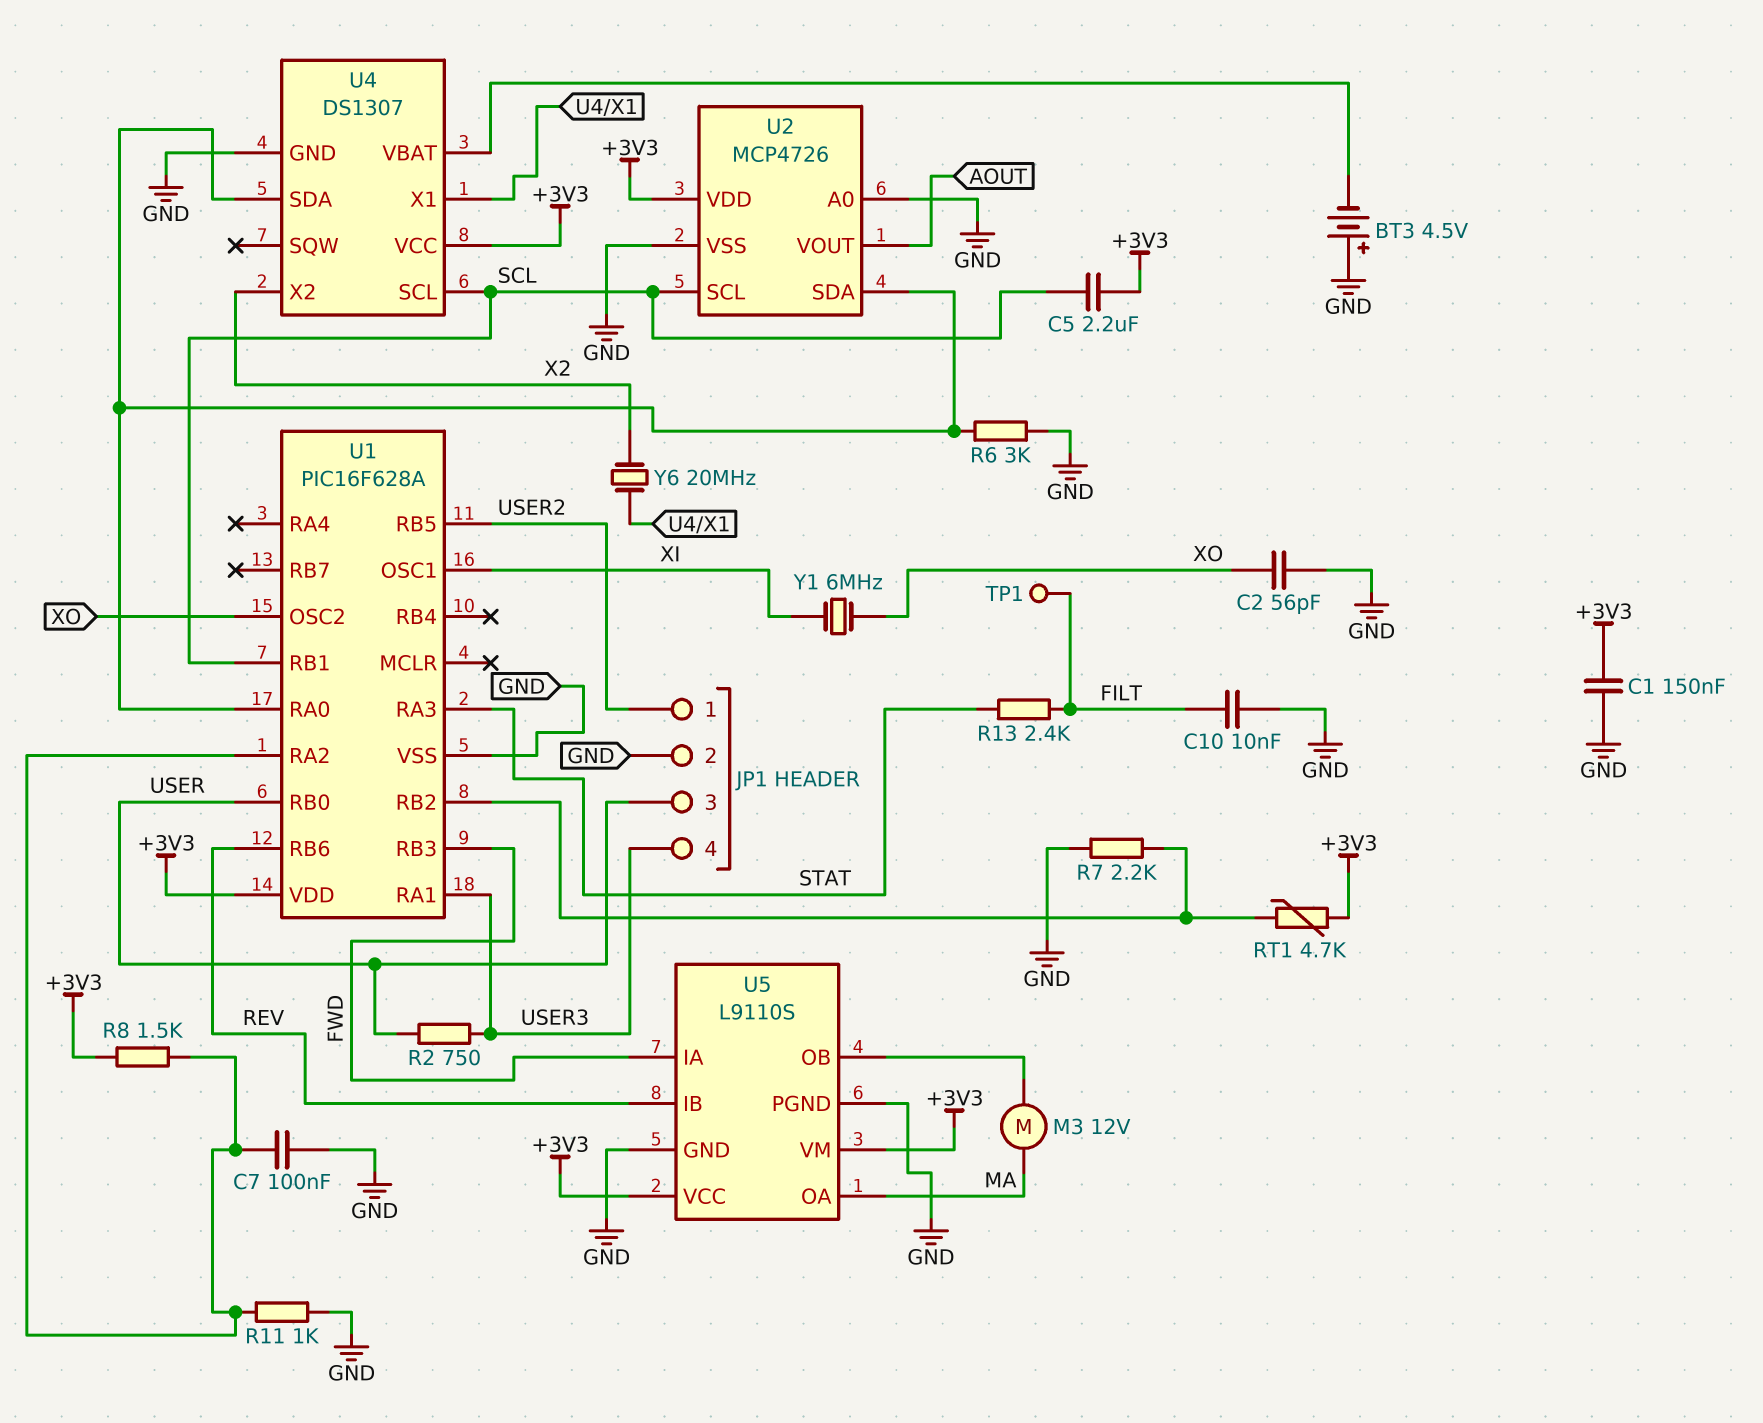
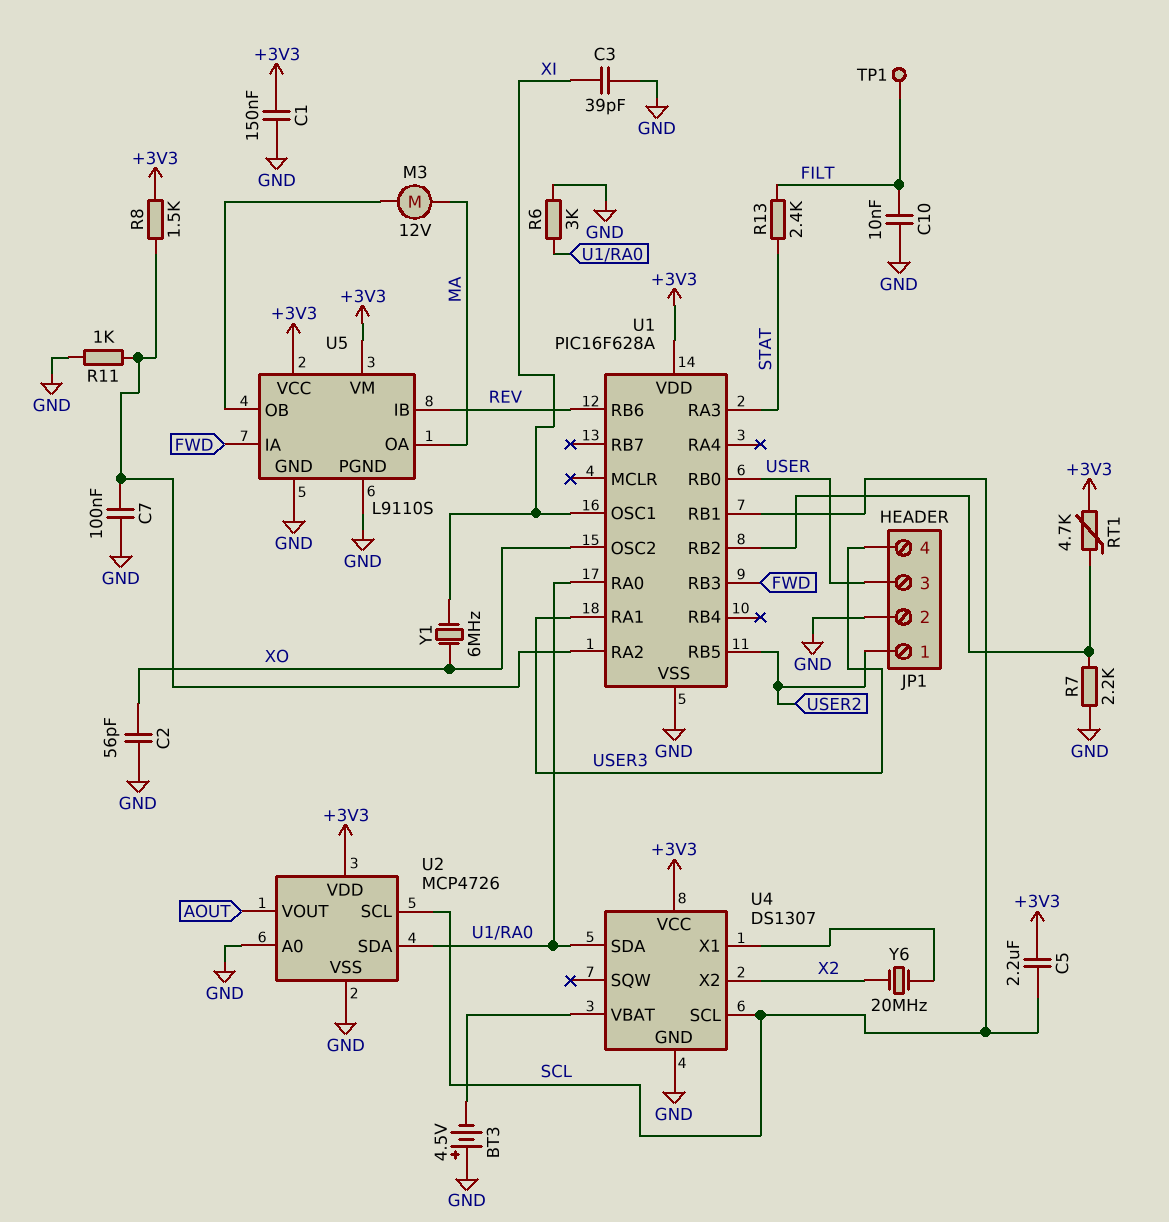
C3: none -> 39pF (GND, XI)
R2: 750 (USER, USER3) -> none

